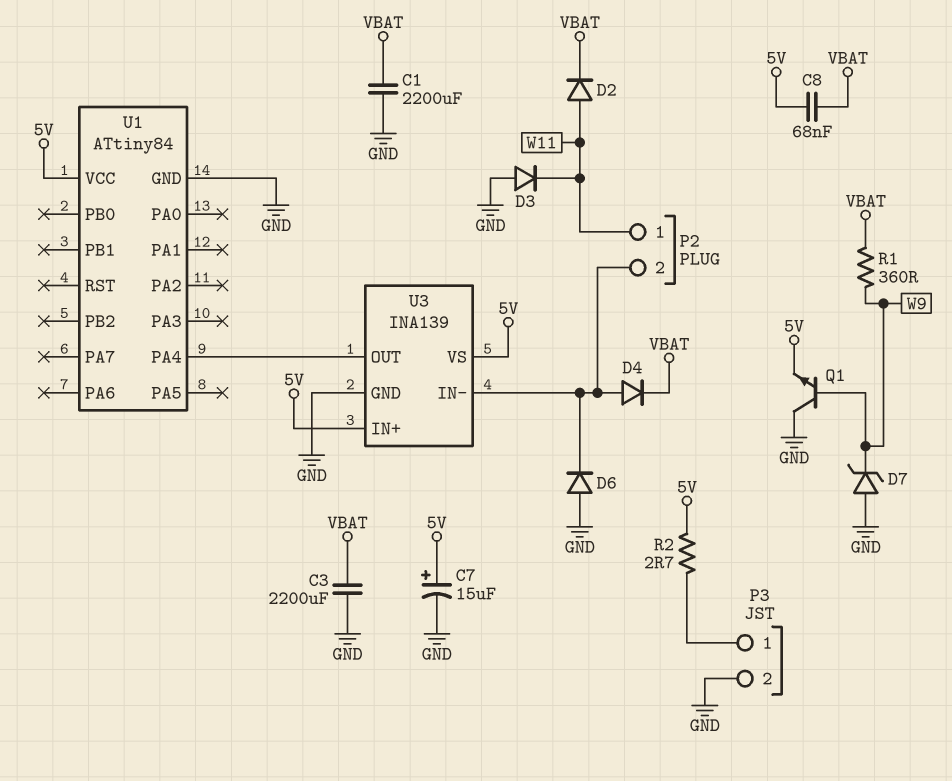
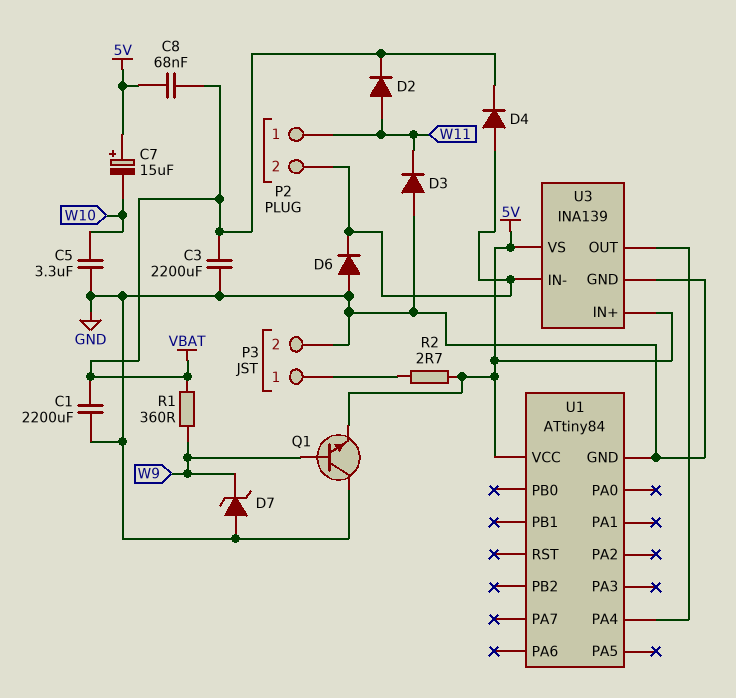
C5: none -> 3.3uF (GND, W10)
C7: 15uF (plus 5V, minus GND) -> 15uF (plus 5V, minus W10)

